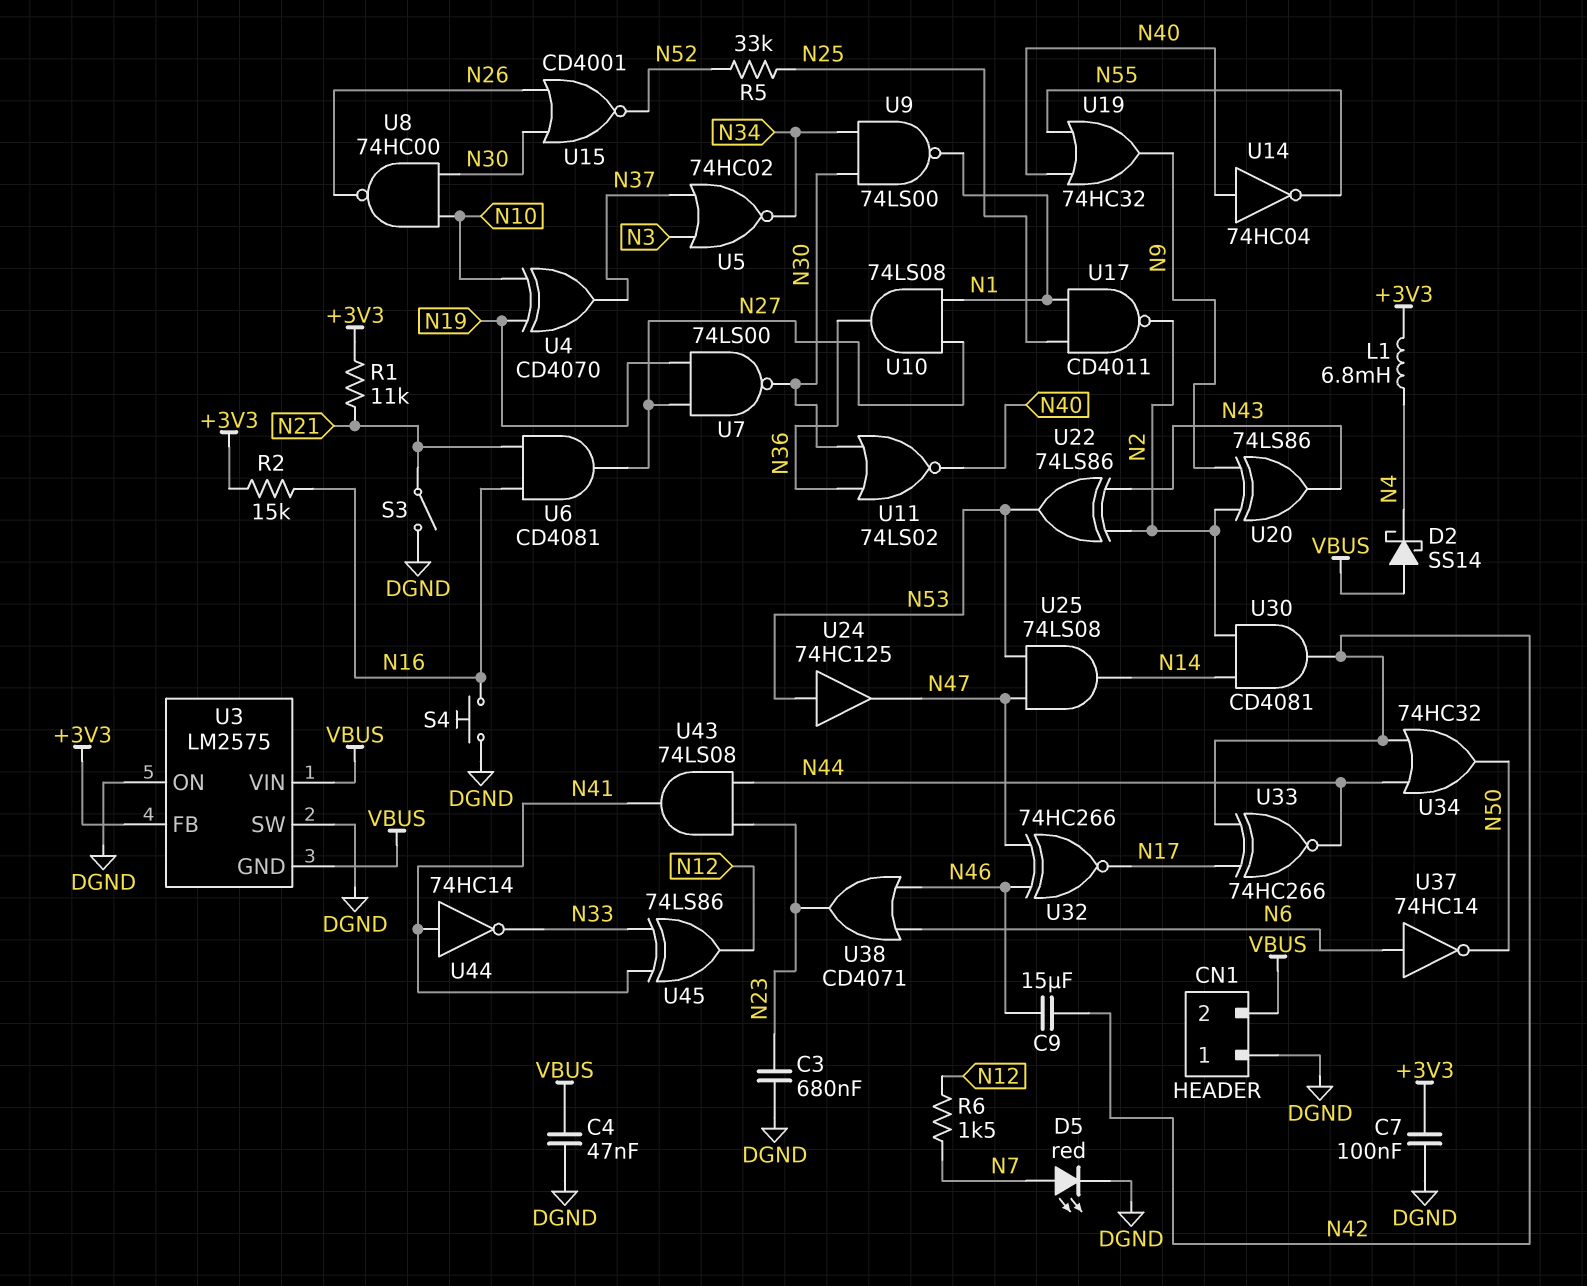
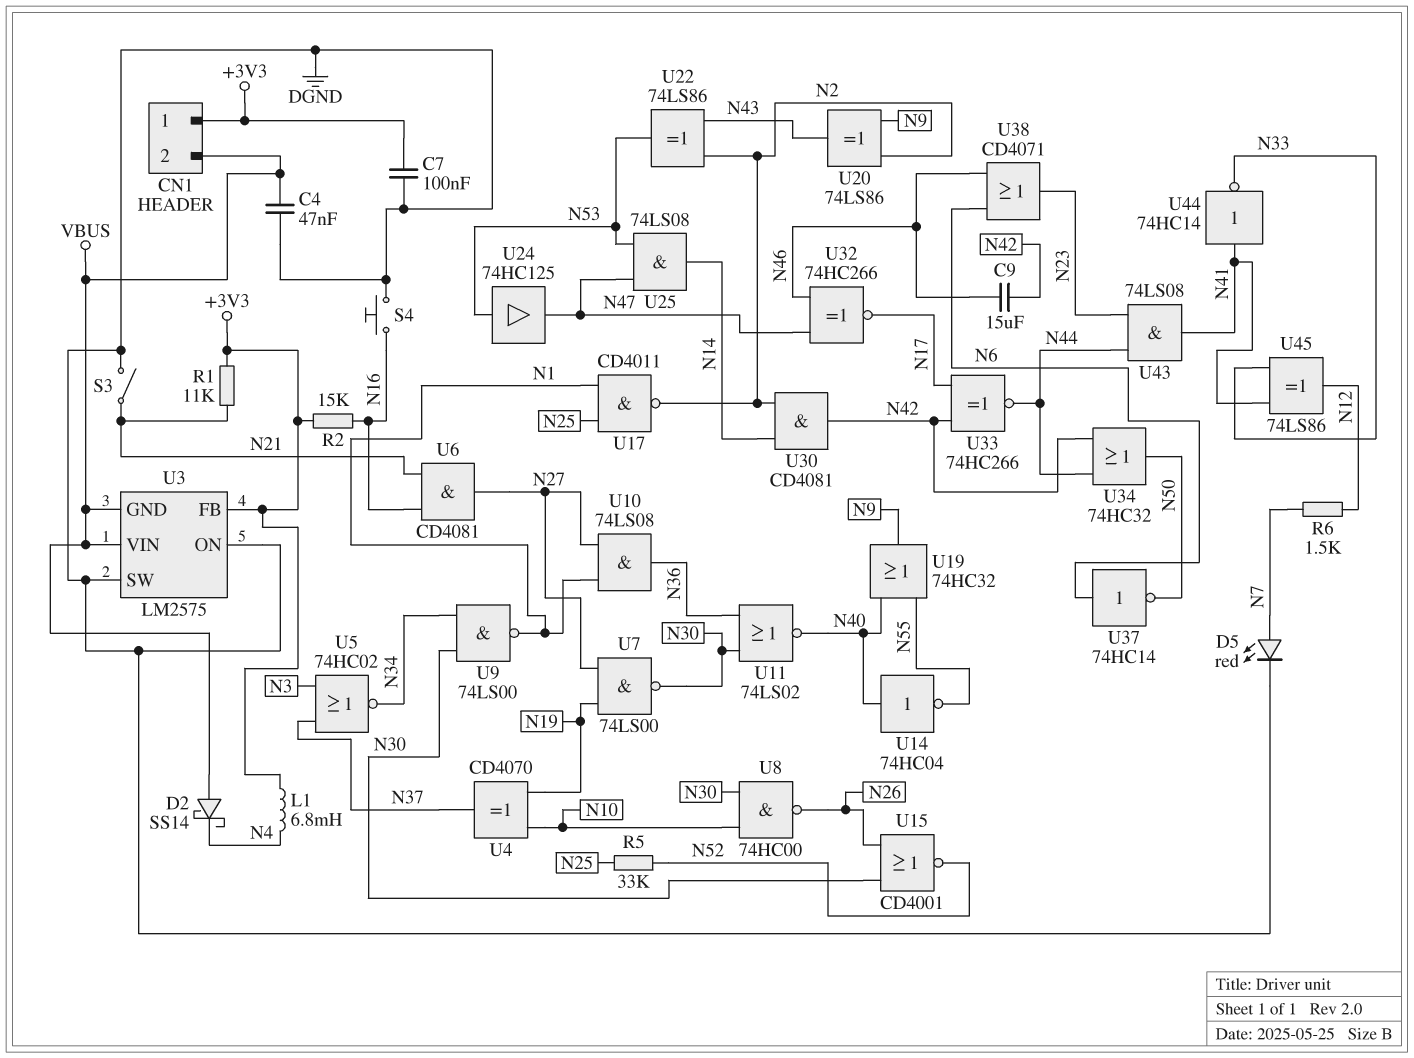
C3: 680nF (DGND, N23) -> none
CN1 pin 1: DGND -> +3V3

